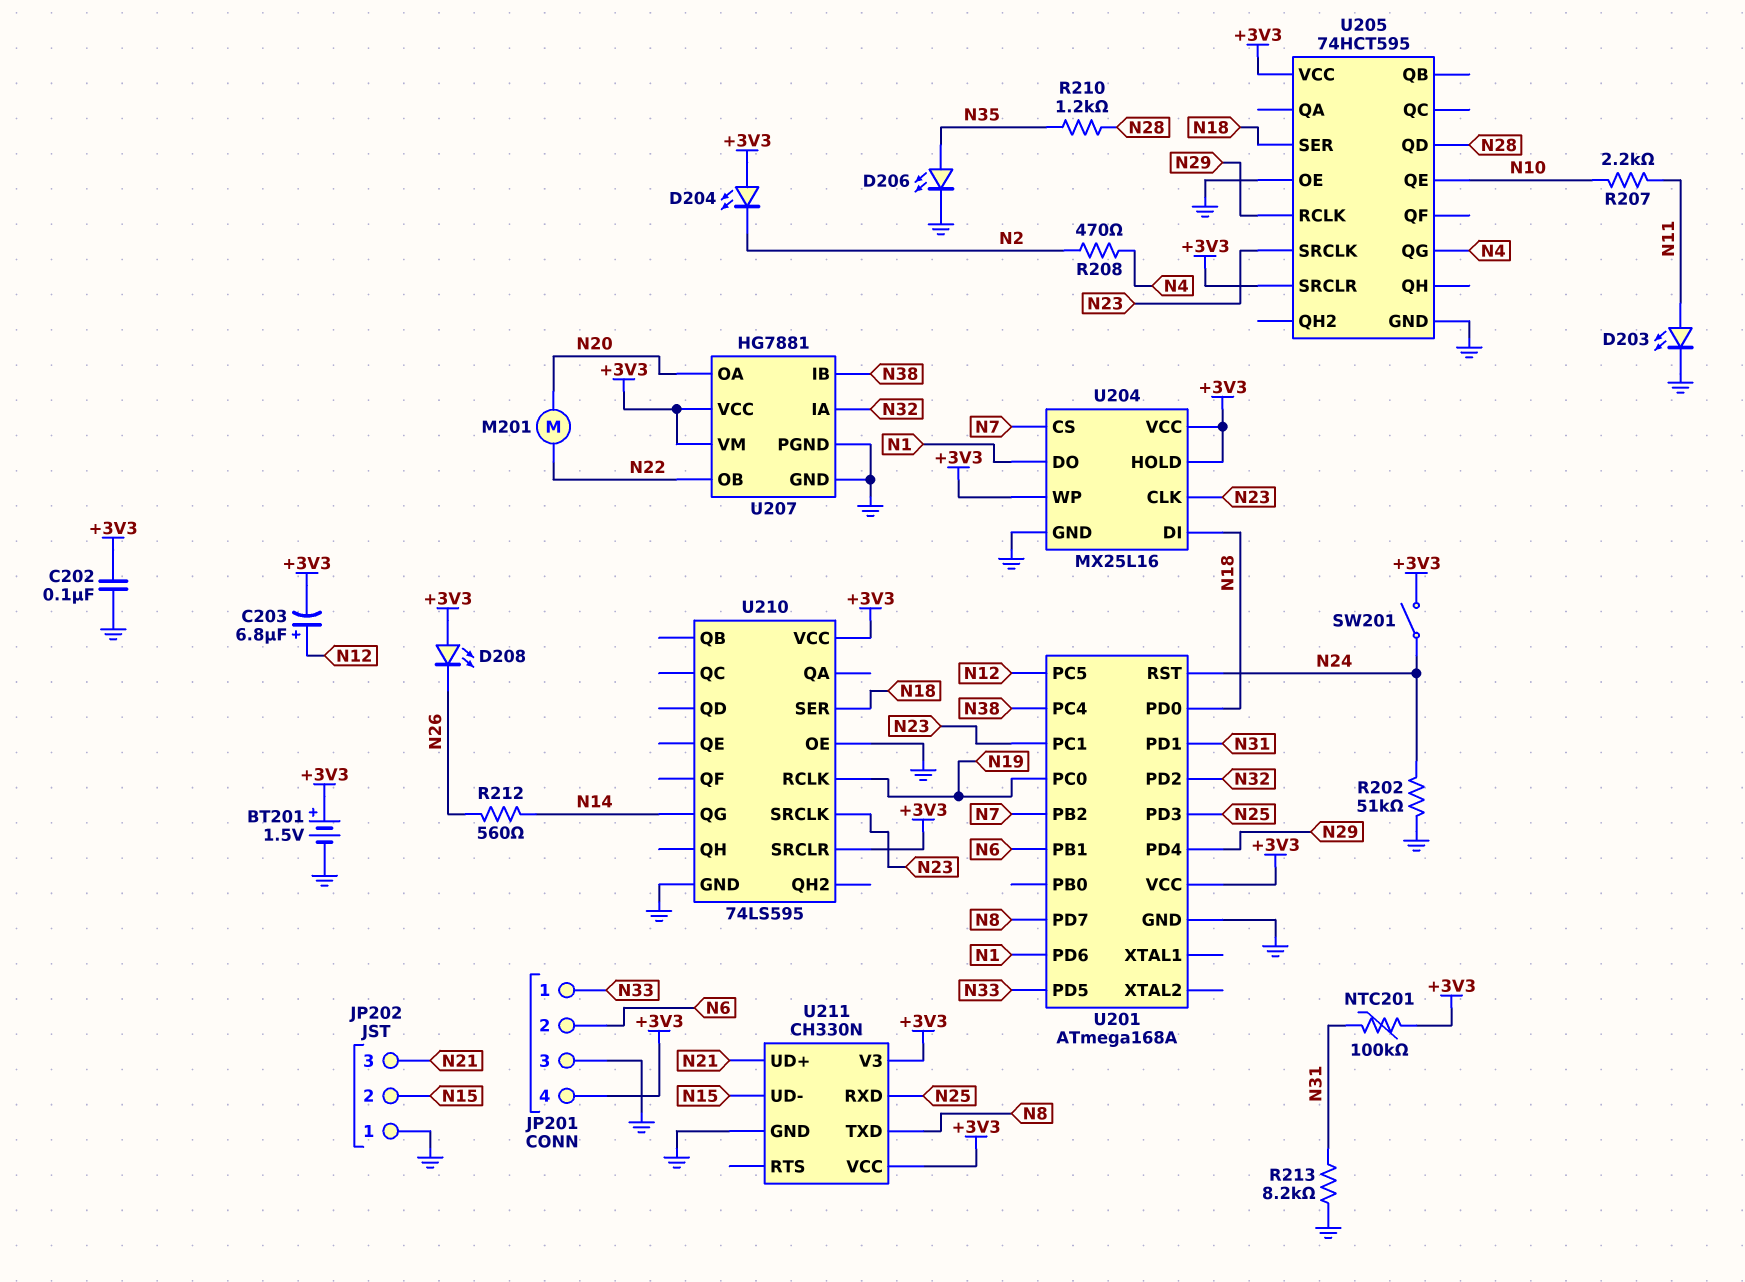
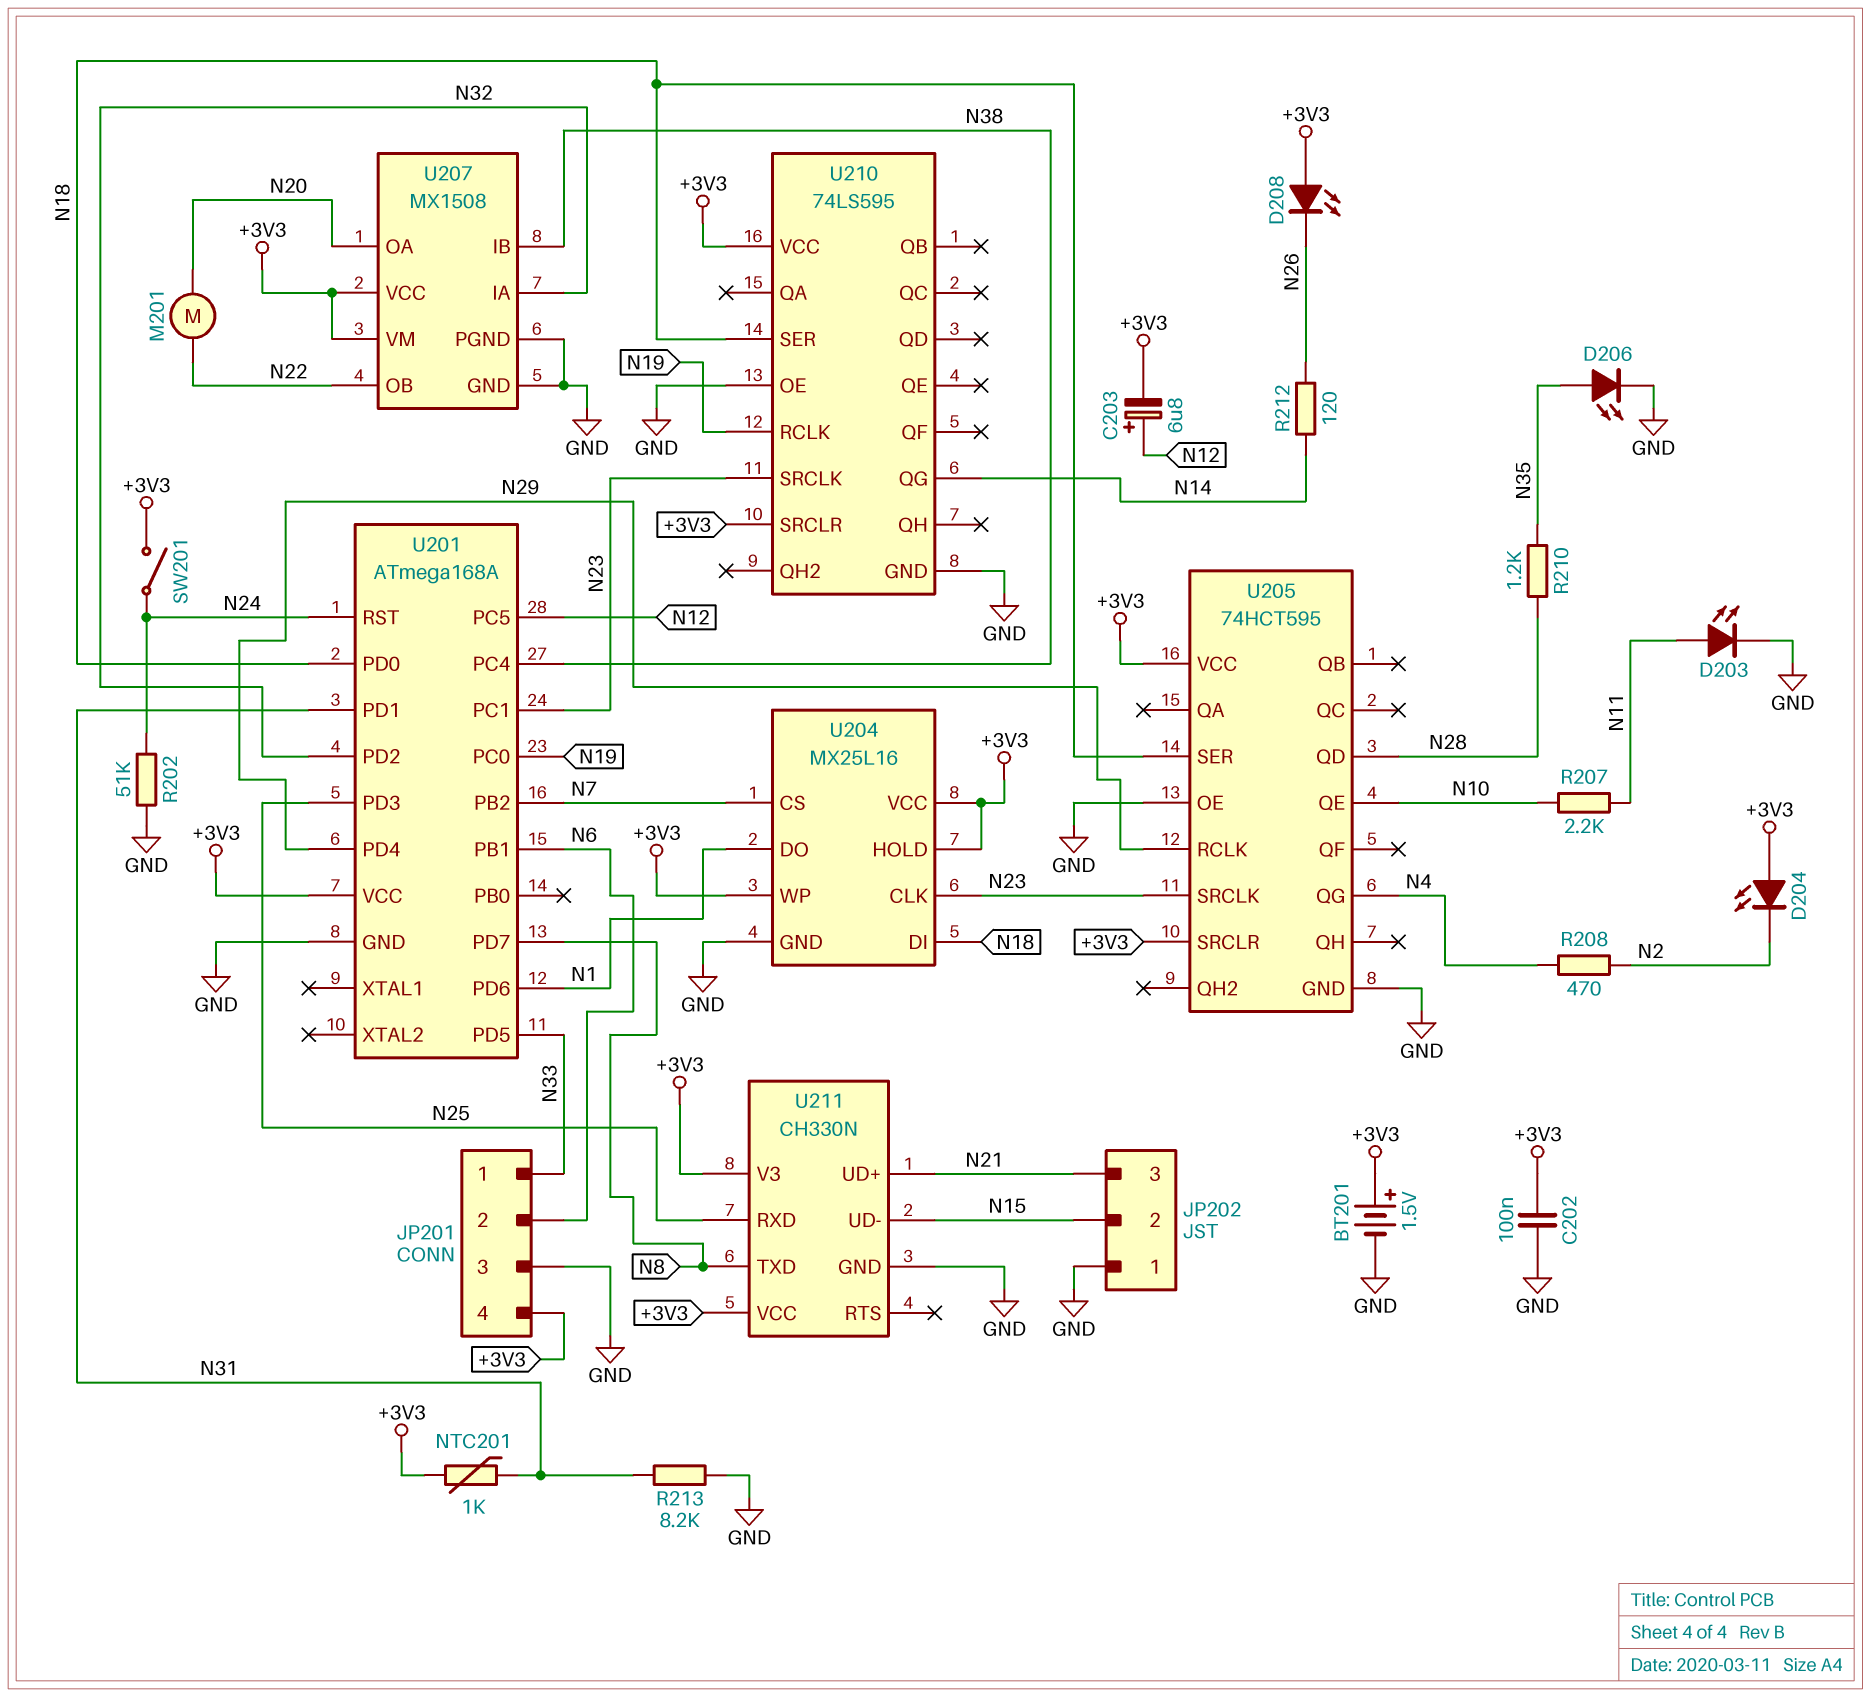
NTC201: 100k (+3V3, N31) -> 1k (+3V3, N31)
R212: 560 (N14, N26) -> 120 (N14, N26)
U207: HG7881 -> MX1508

